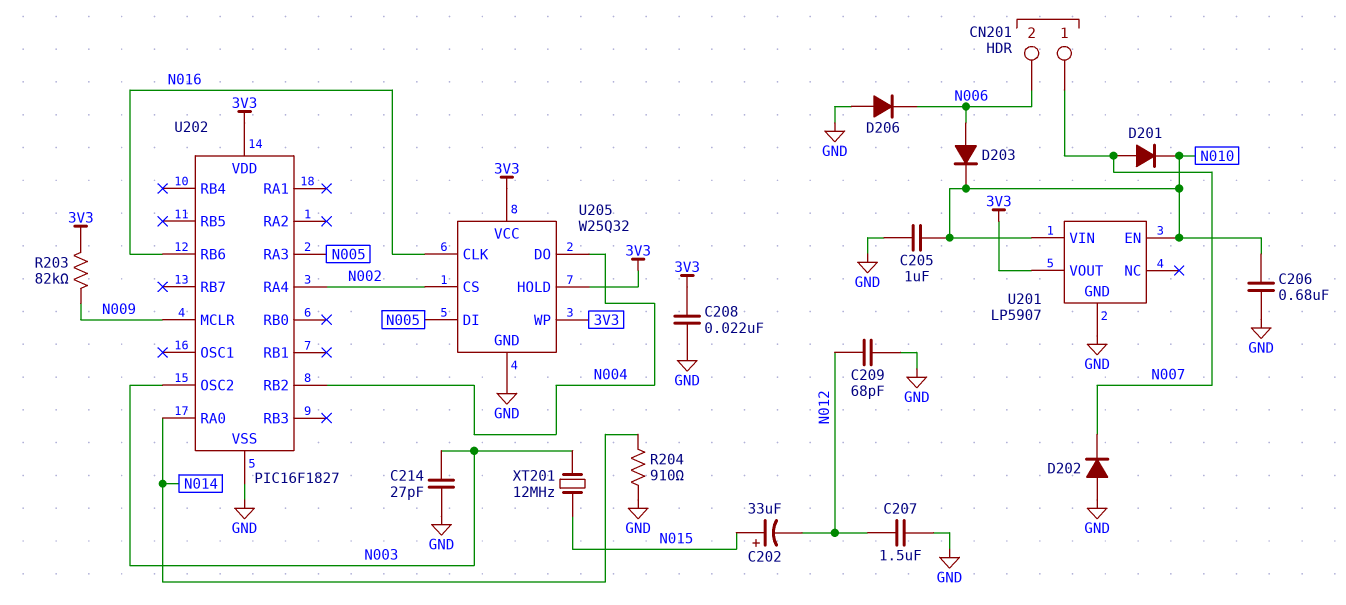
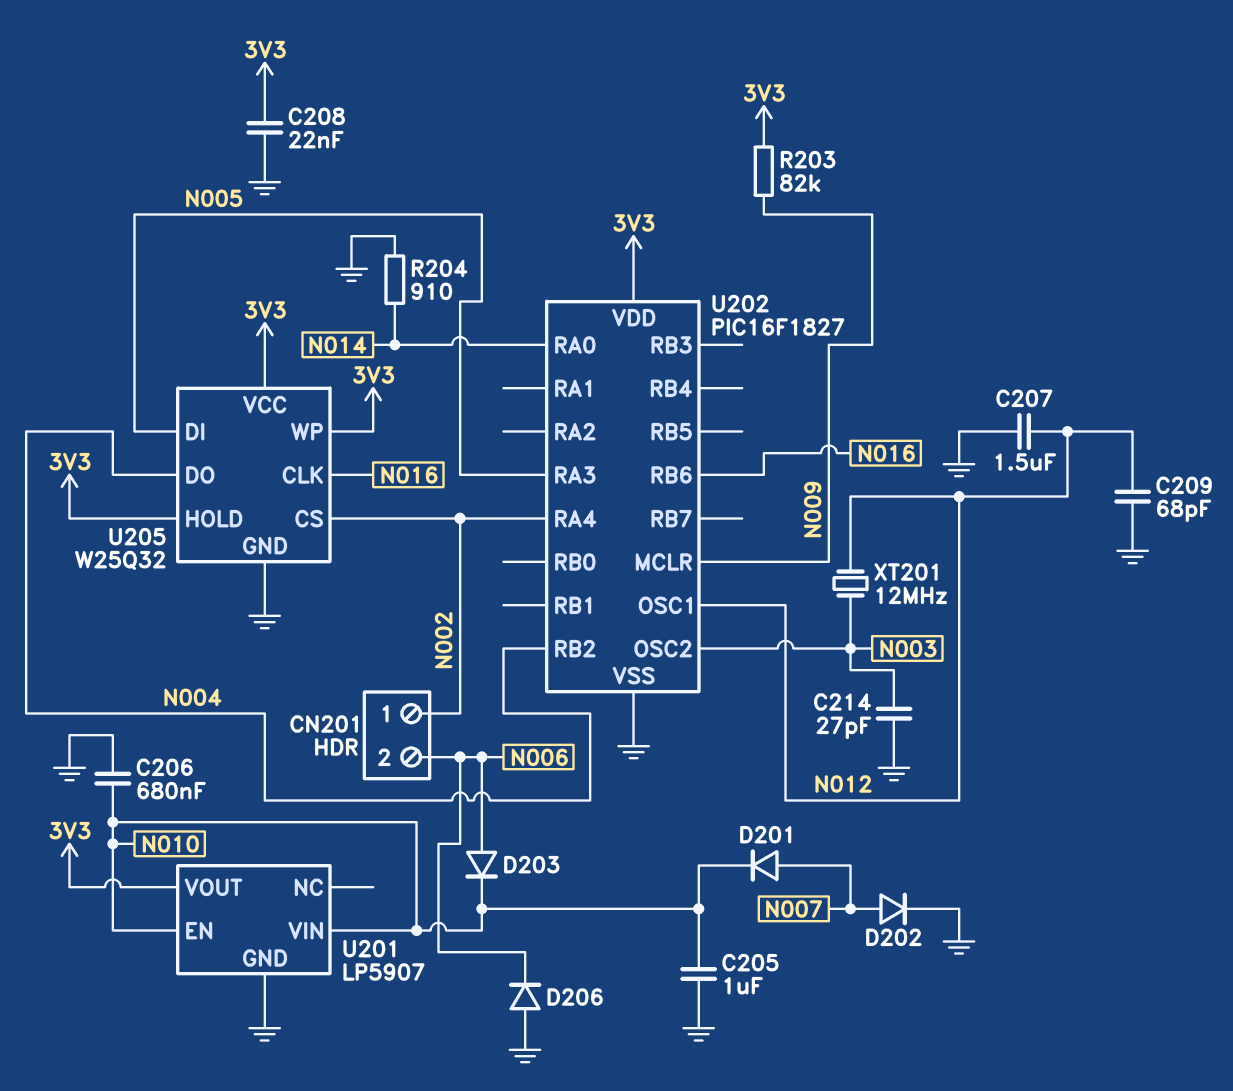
C202: 33uF (plus N015, minus N012) -> none
CN201 pin 1: N007 -> N002
D202: diode (A GND, K N007) -> diode (A N007, K GND)
U202 pin OSC1: none -> N012
XT201: 12MHz (N003, N015) -> 12MHz (N003, N012)

